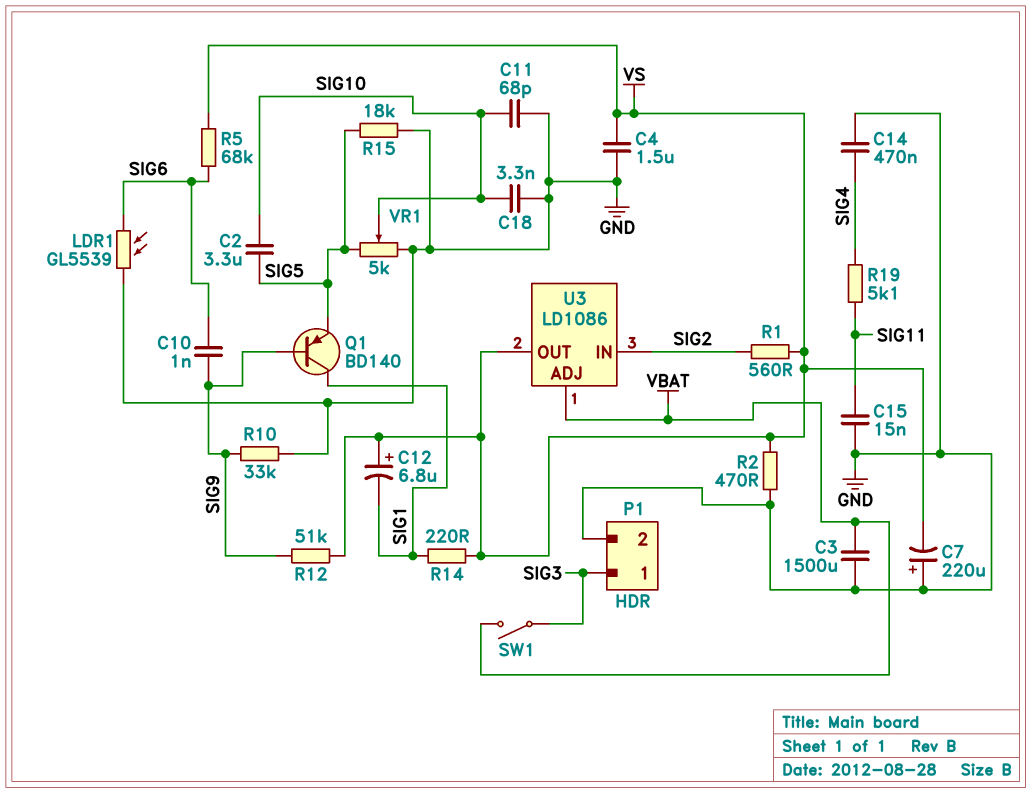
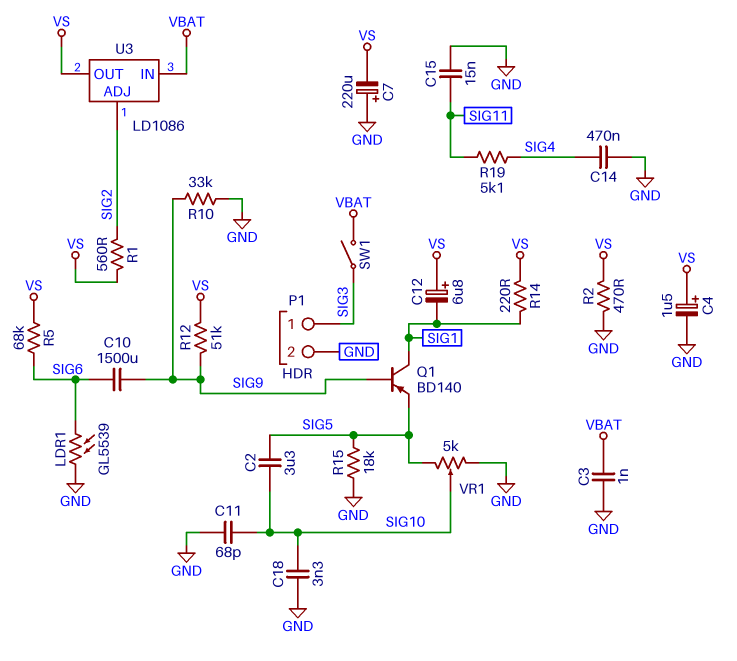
C3: 1500uF (GND, VBAT) -> 1nF (GND, VBAT)
C4: 1.5uF (GND, VS) -> 1.5uF (plus VS, minus GND)
C10: 1nF (SIG6, SIG9) -> 1500uF (SIG6, SIG9)
U3 pin ADJ: VBAT -> SIG2
U3 pin IN: SIG2 -> VBAT

